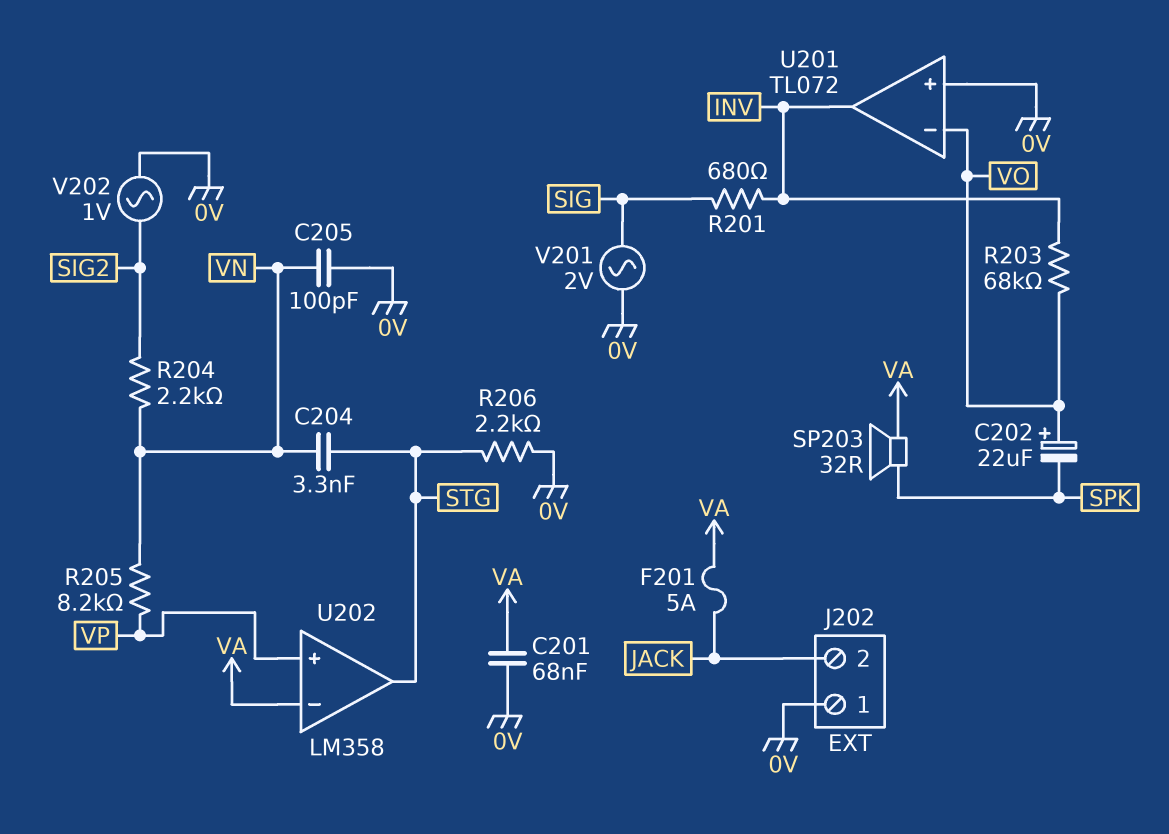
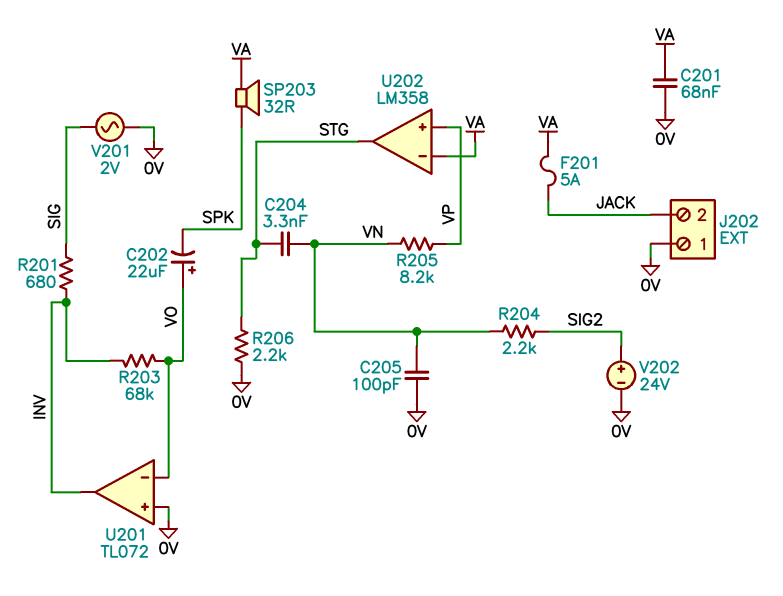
V202: AC 1V (0V, SIG2) -> 24V (plus SIG2, minus 0V)

